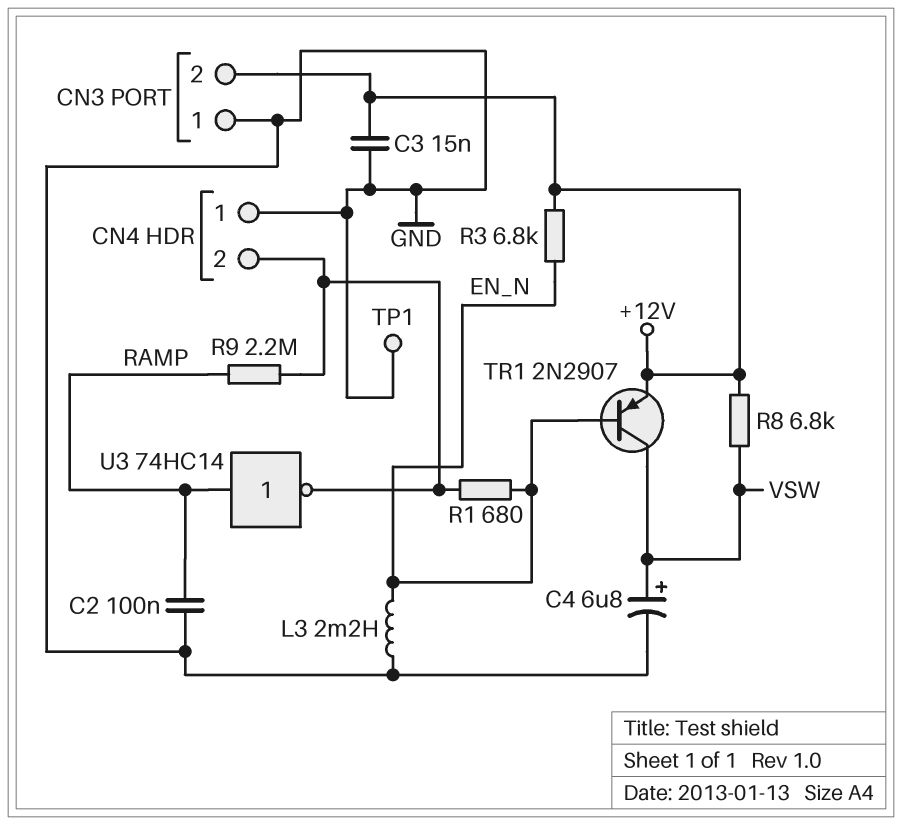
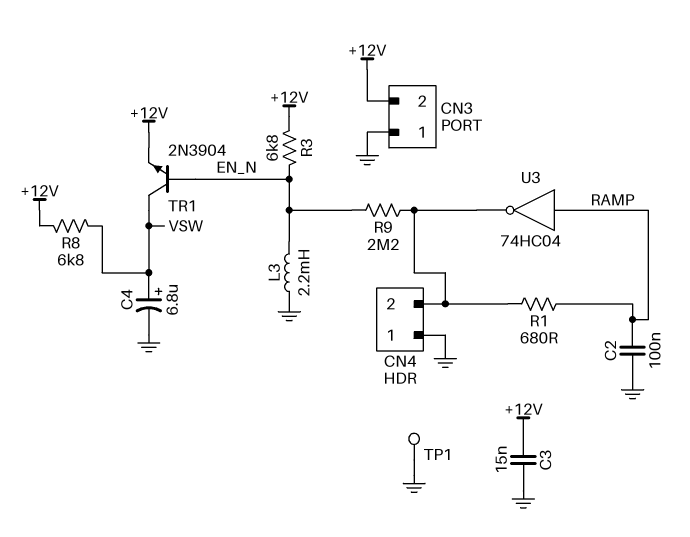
R1: 680 (CN4/2, EN_N) -> 680 (CN4/2, RAMP)
R9: 2.2M (CN4/2, RAMP) -> 2.2M (CN4/2, EN_N)
TR1: PNP 2N2907 (B EN_N, C VSW, E +12V) -> NPN 2N3904 (B EN_N, C VSW, E +12V)
U3: NOT 74HC14 (in RAMP, out CN4/2) -> NOT 74HC04 (in RAMP, out CN4/2)

